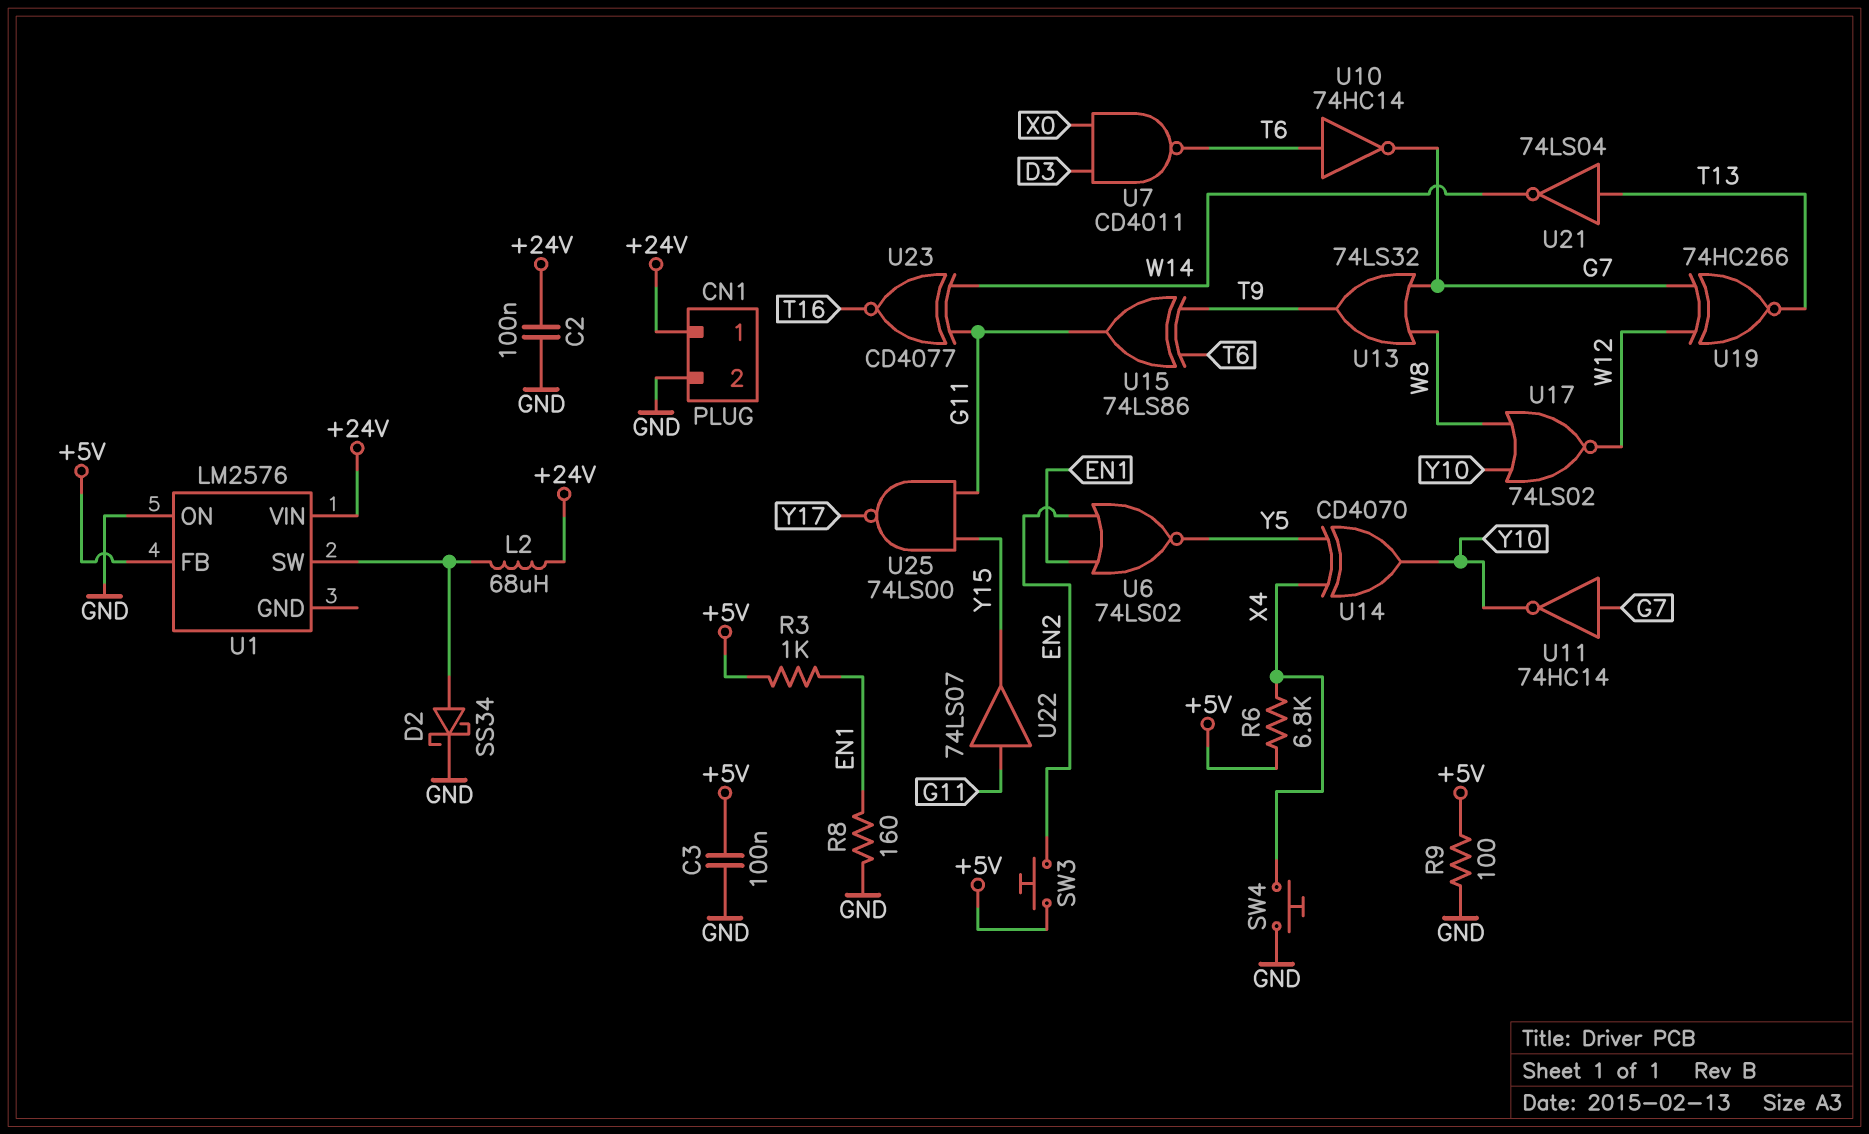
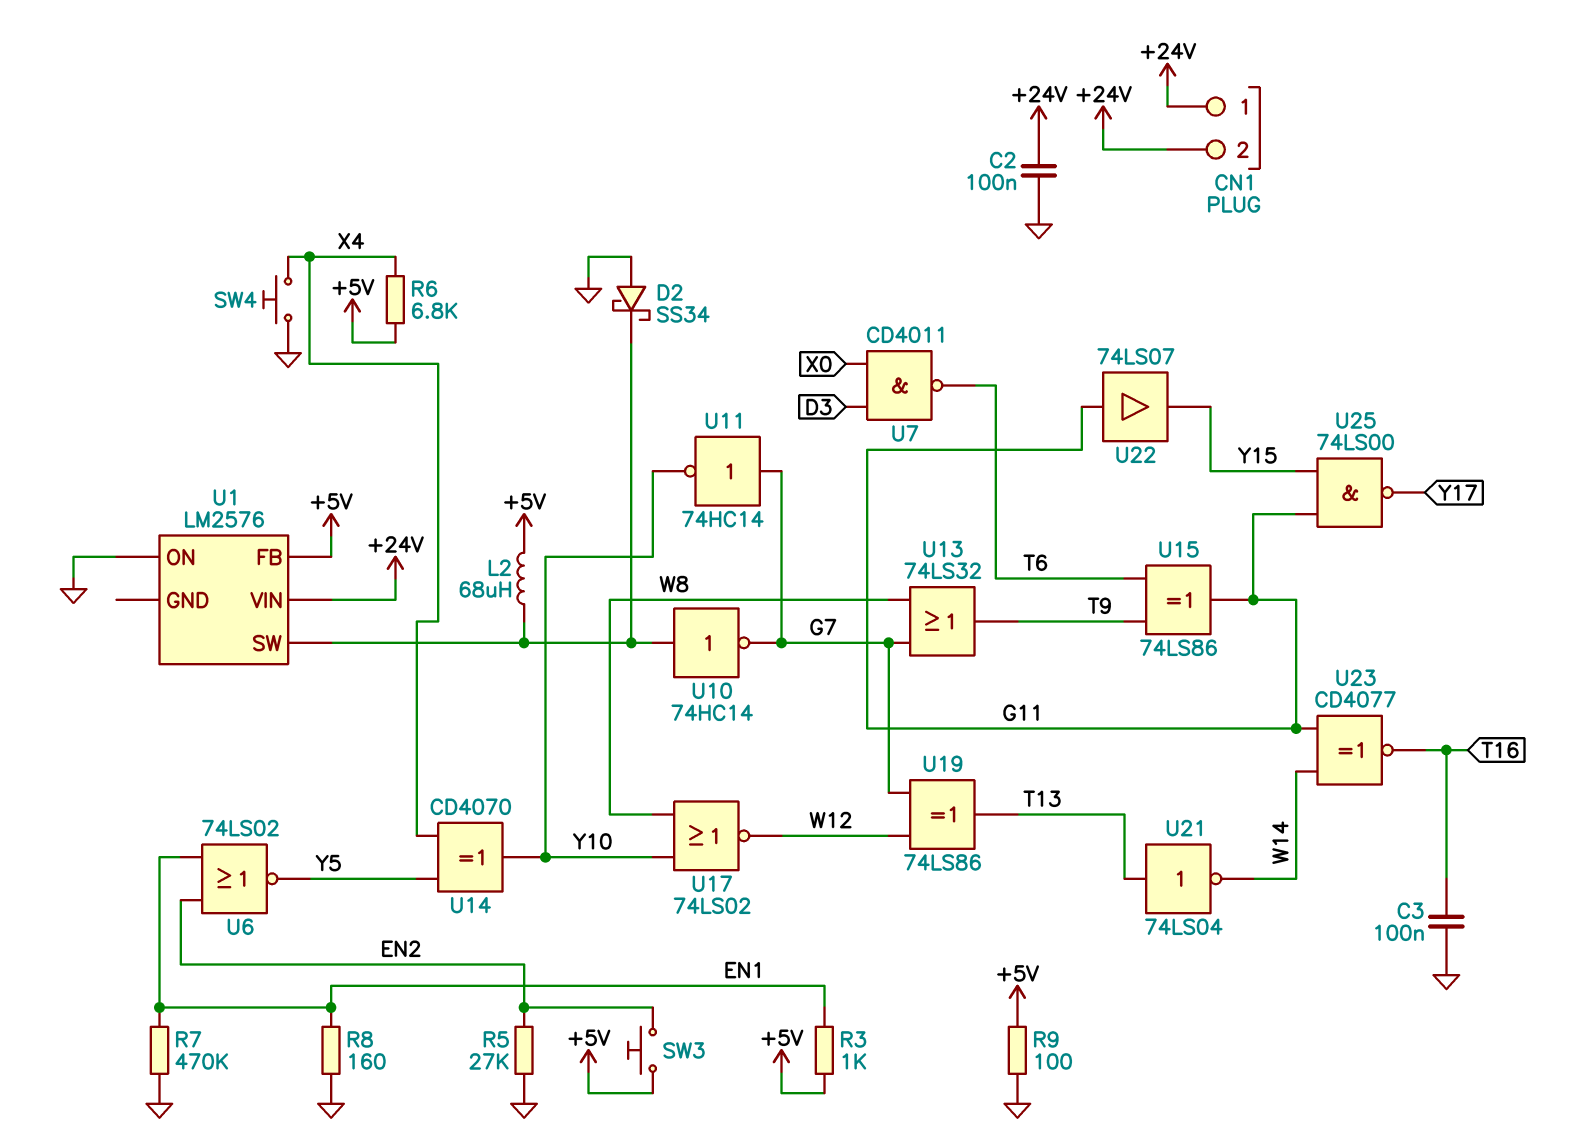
C3: 100nF (+5V, GND) -> 100nF (GND, T16)
CN1 pin 2: GND -> +24V
D2: schottky SS34 (A U1/SW, K GND) -> schottky SS34 (A GND, K U1/SW)
L2: 68uH (+24V, U1/SW) -> 68uH (+5V, U1/SW)
R5: none -> 27k (EN2, GND)
R7: none -> 470k (EN1, GND)
U10: NOT 74HC14 (in T6, out G7) -> NOT 74HC14 (in U1/SW, out G7)
U19: XNOR 74HC266 (in G7, in W12, out T13) -> XOR 74LS86 (in G7, in W12, out T13)

